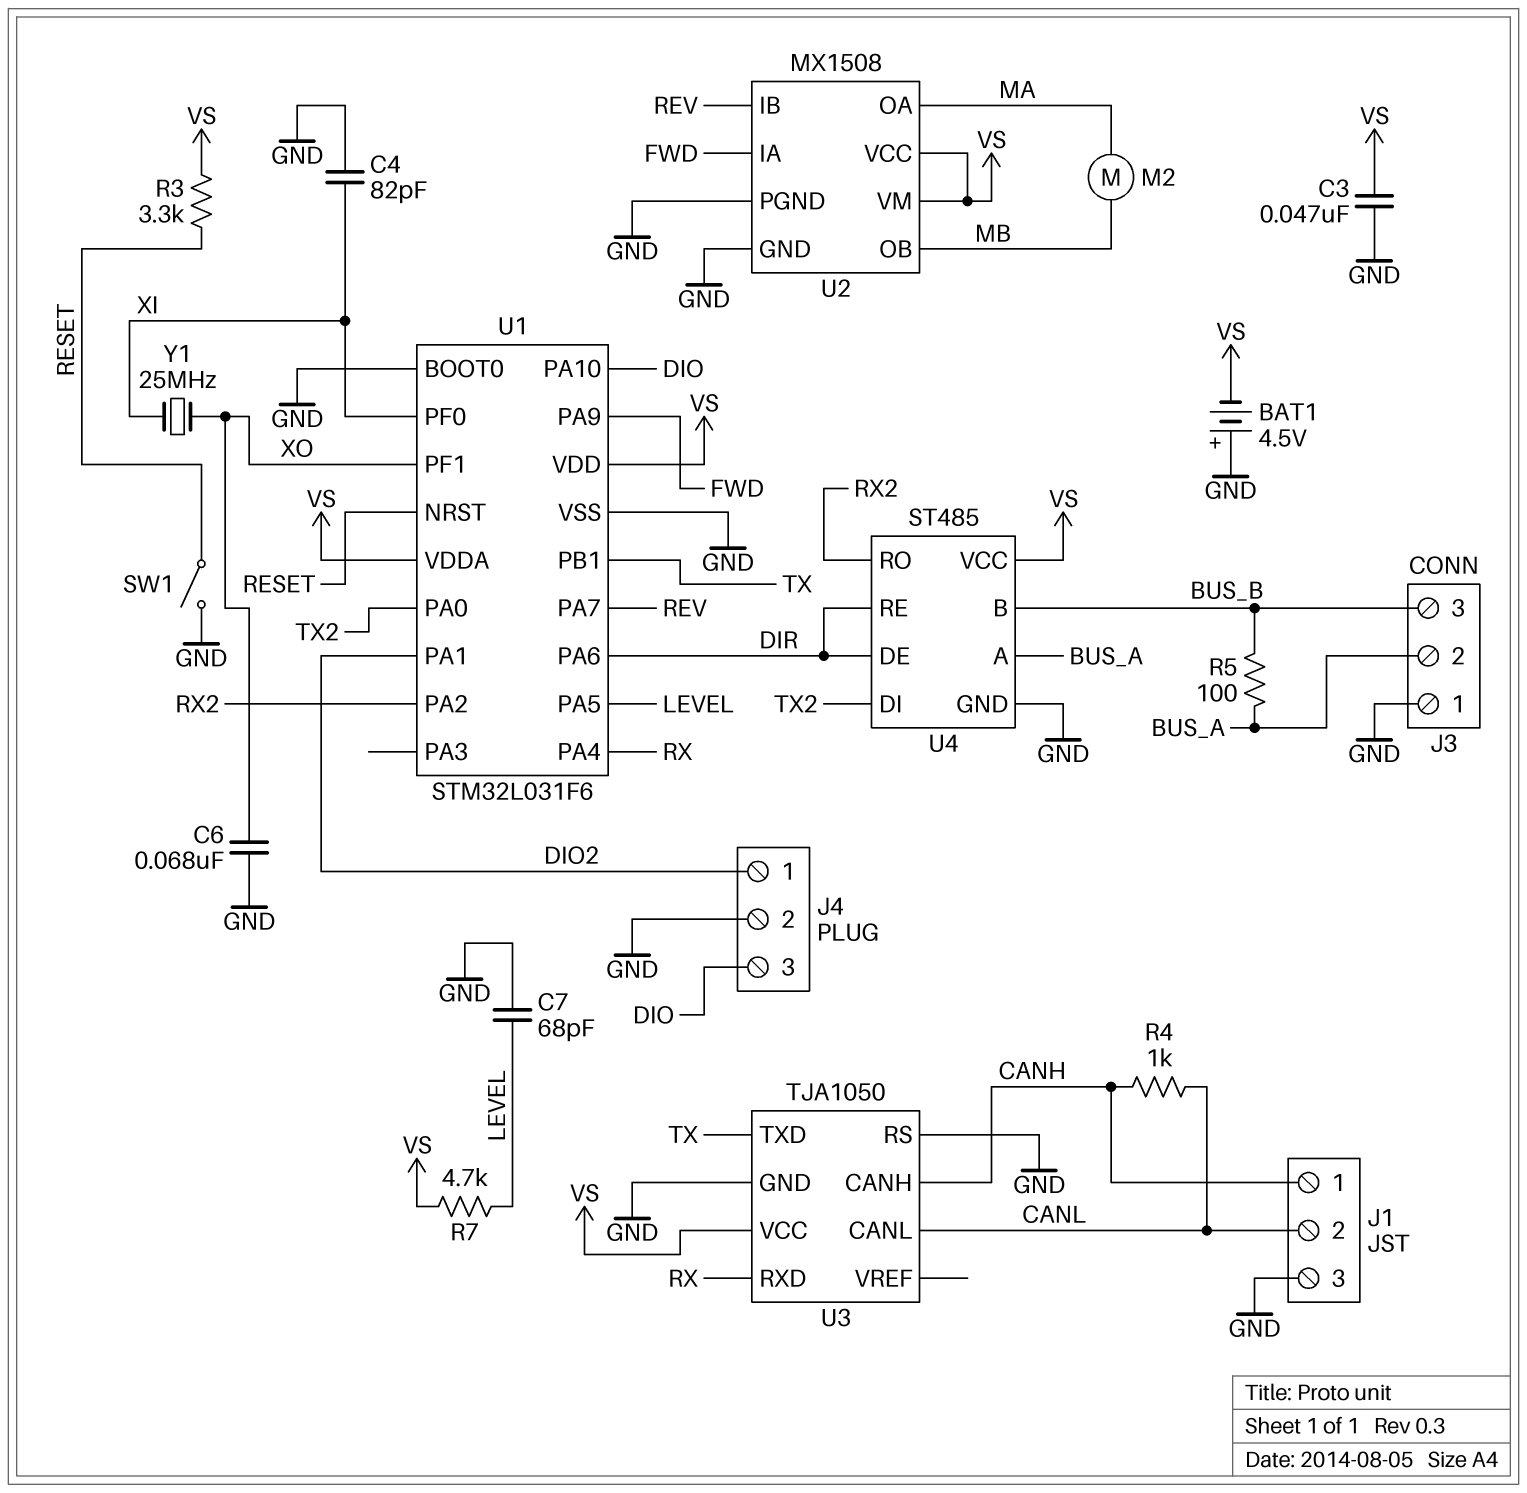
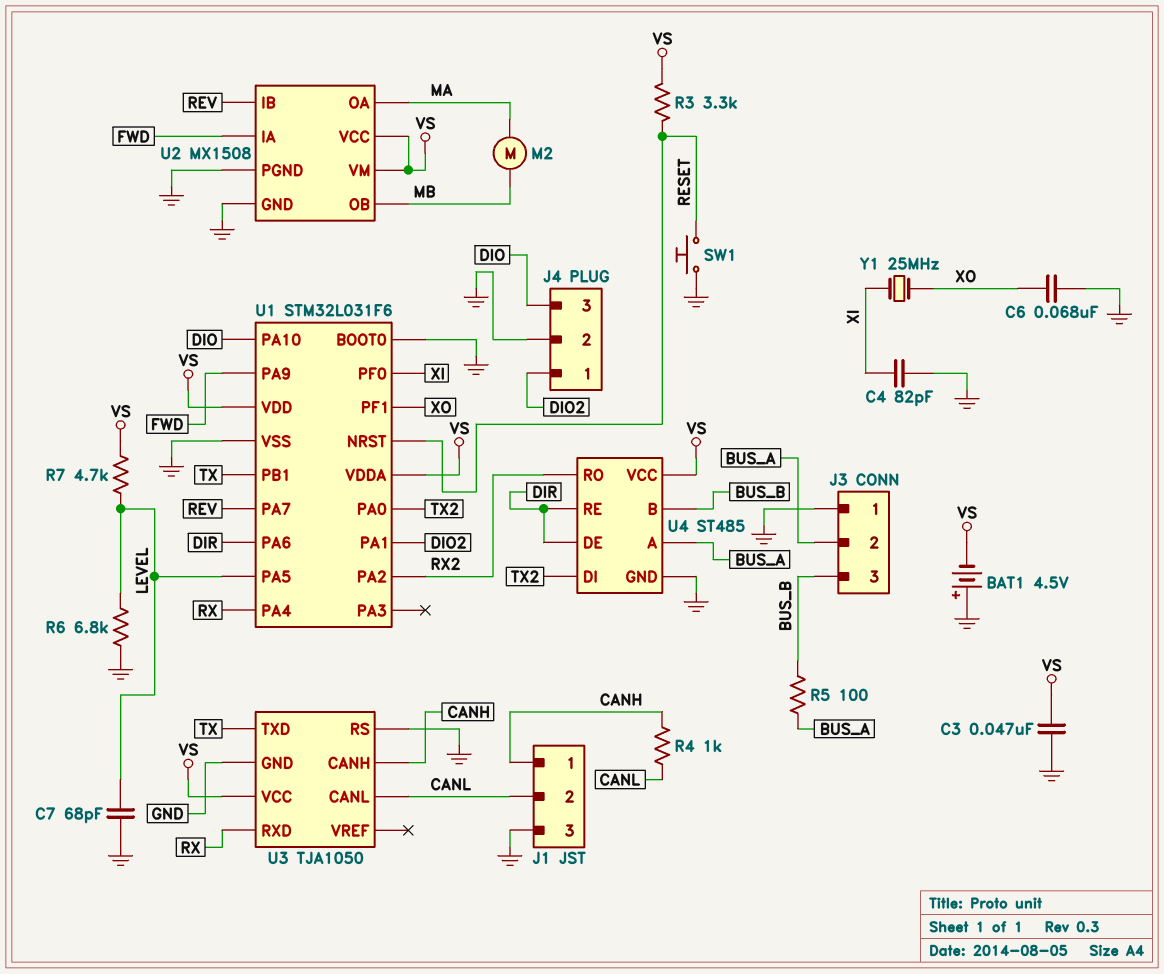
R6: none -> 6.8k (GND, LEVEL)
SW1: switch (GND, RESET) -> button (GND, RESET)

